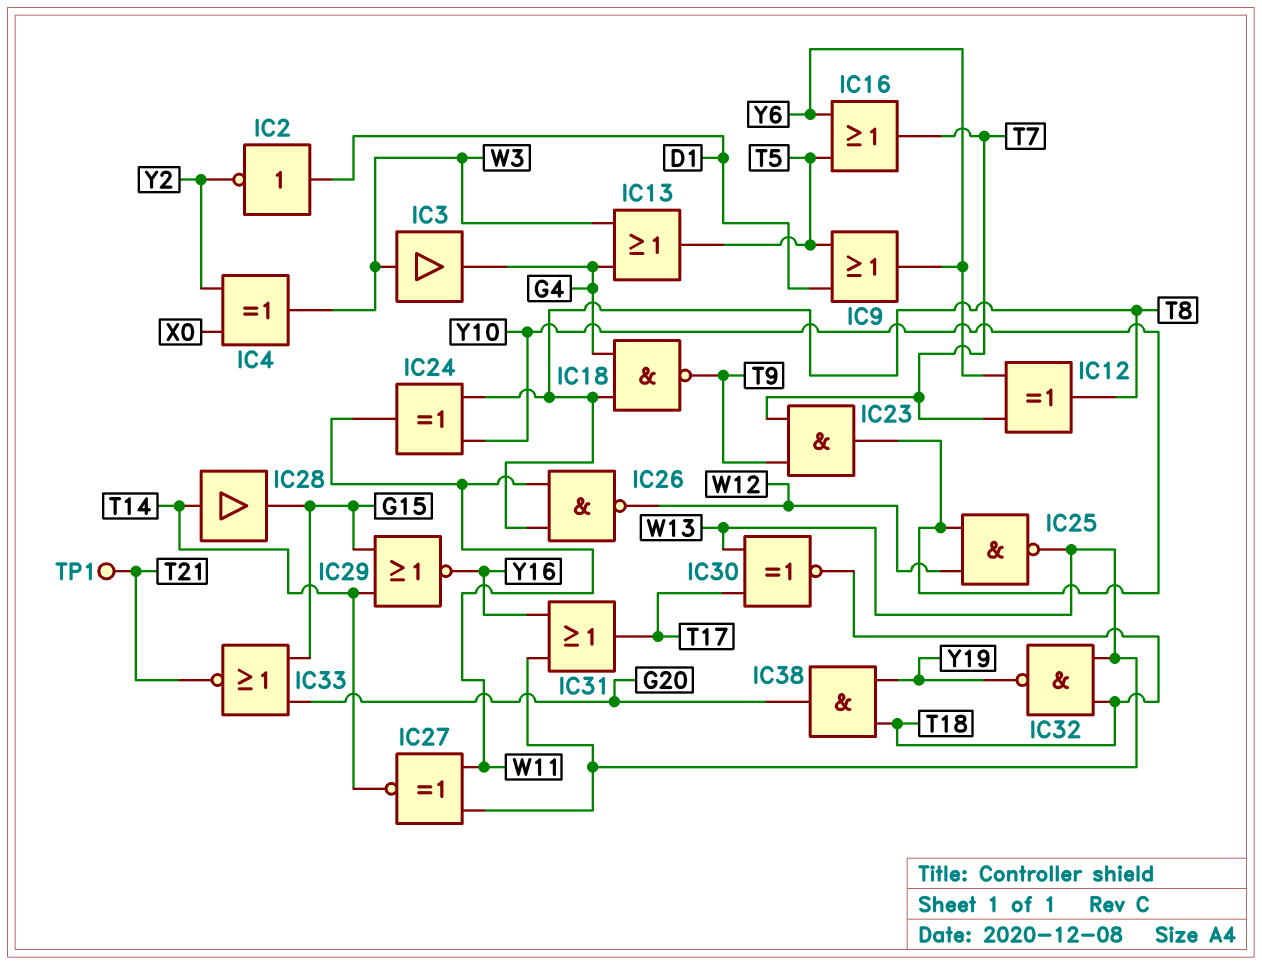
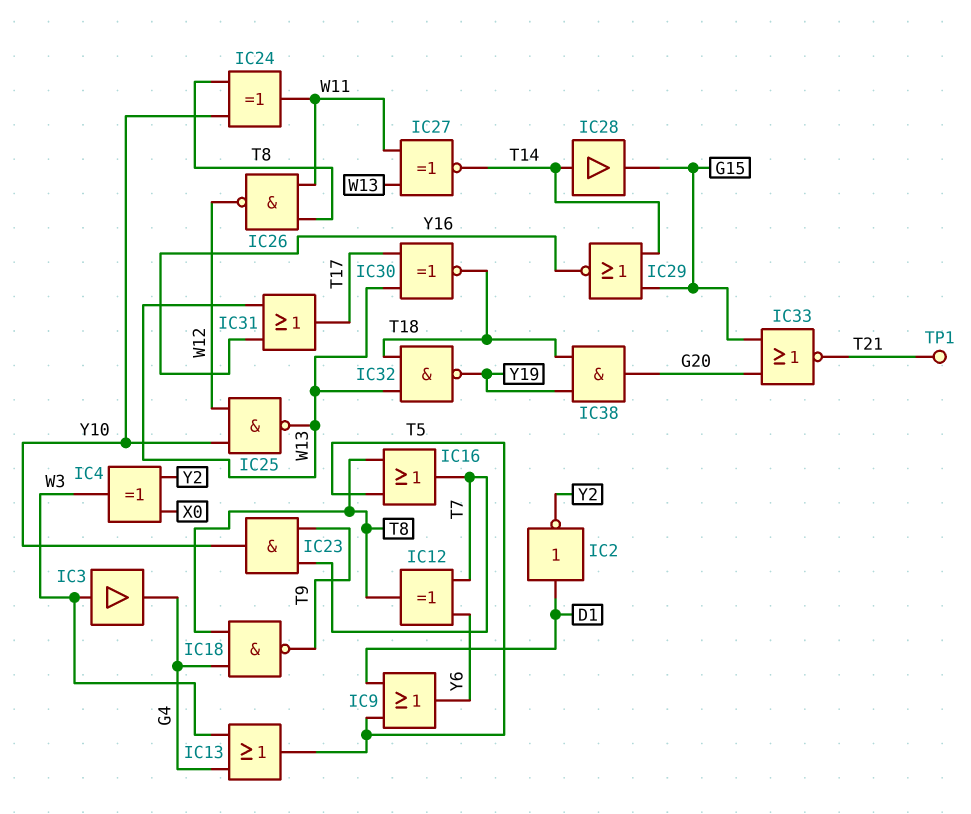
IC16: OR (in T5, in Y6, out T7) -> OR (in T5, in T8, out T7)

